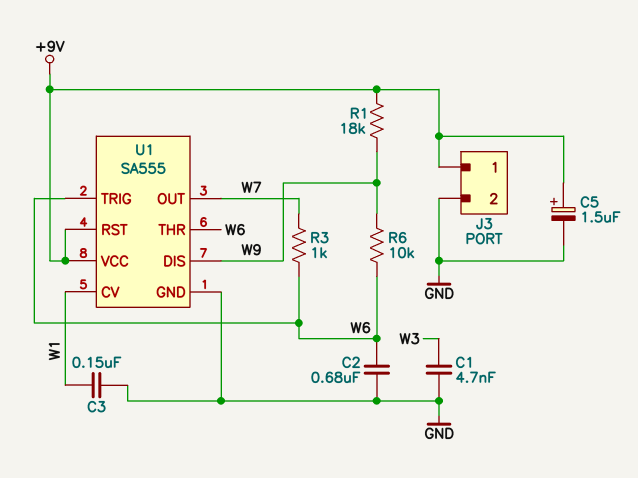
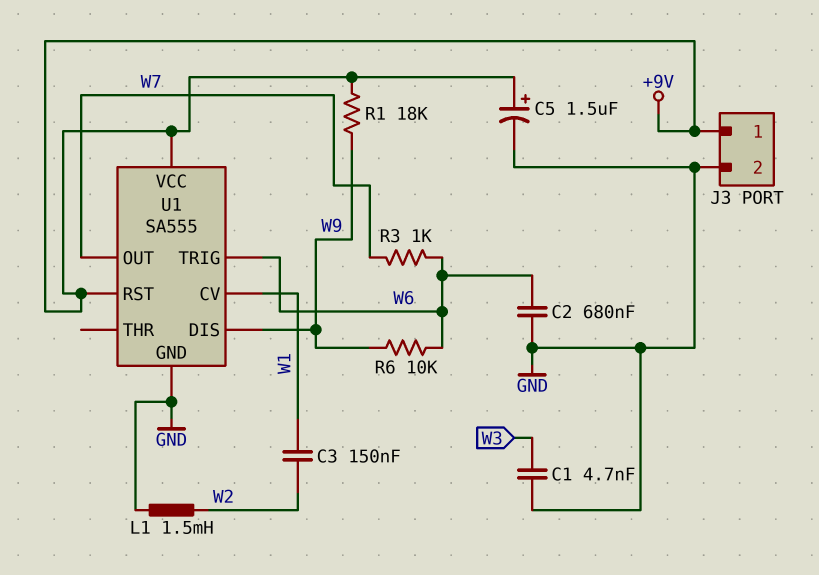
C3: 150nF (GND, W1) -> 150nF (W1, W2)
L1: none -> 1.5mH (GND, W2)
U1 pin THR: W6 -> none

